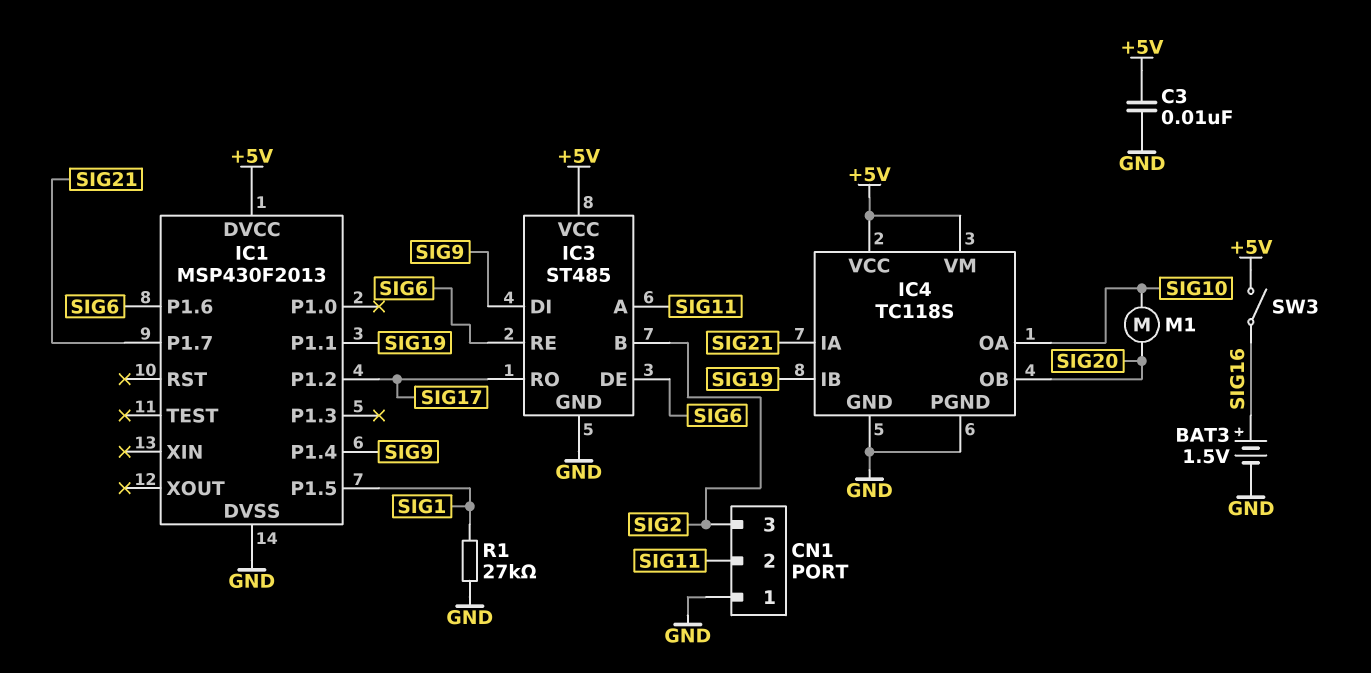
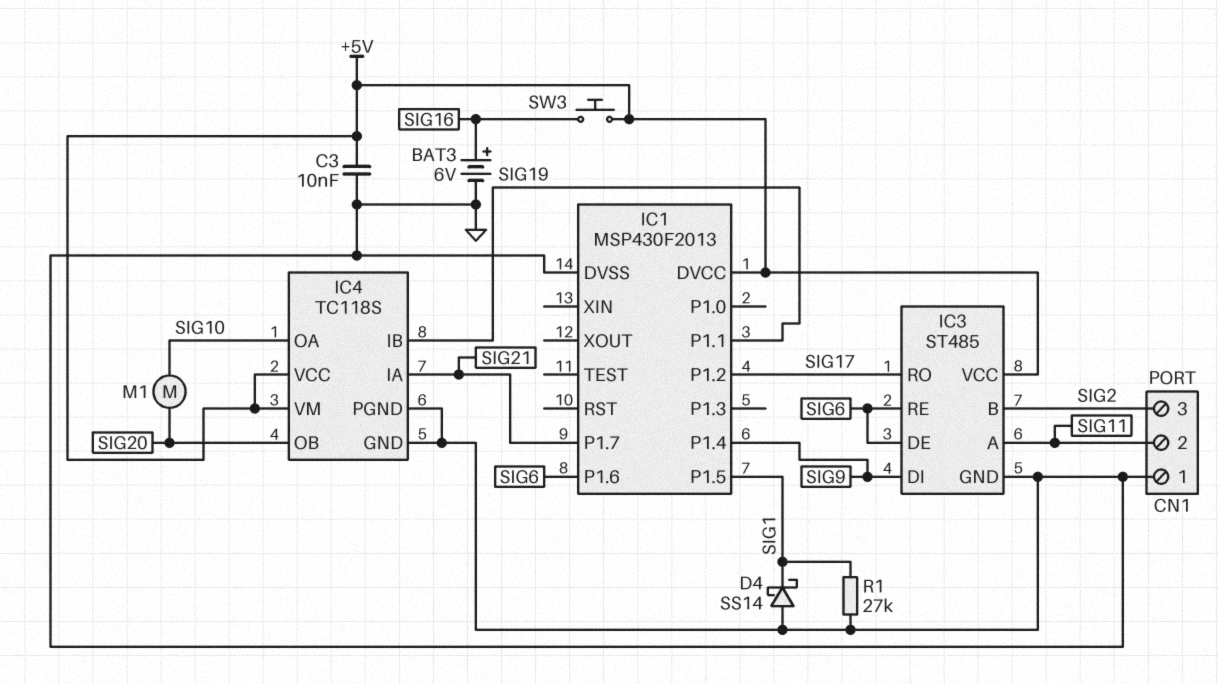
BAT3: 1.5V (plus SIG16, minus GND) -> 6V (plus SIG16, minus GND)
D4: none -> schottky SS14 (A GND, K SIG1)
SW3: switch (+5V, SIG16) -> button (+5V, SIG16)

